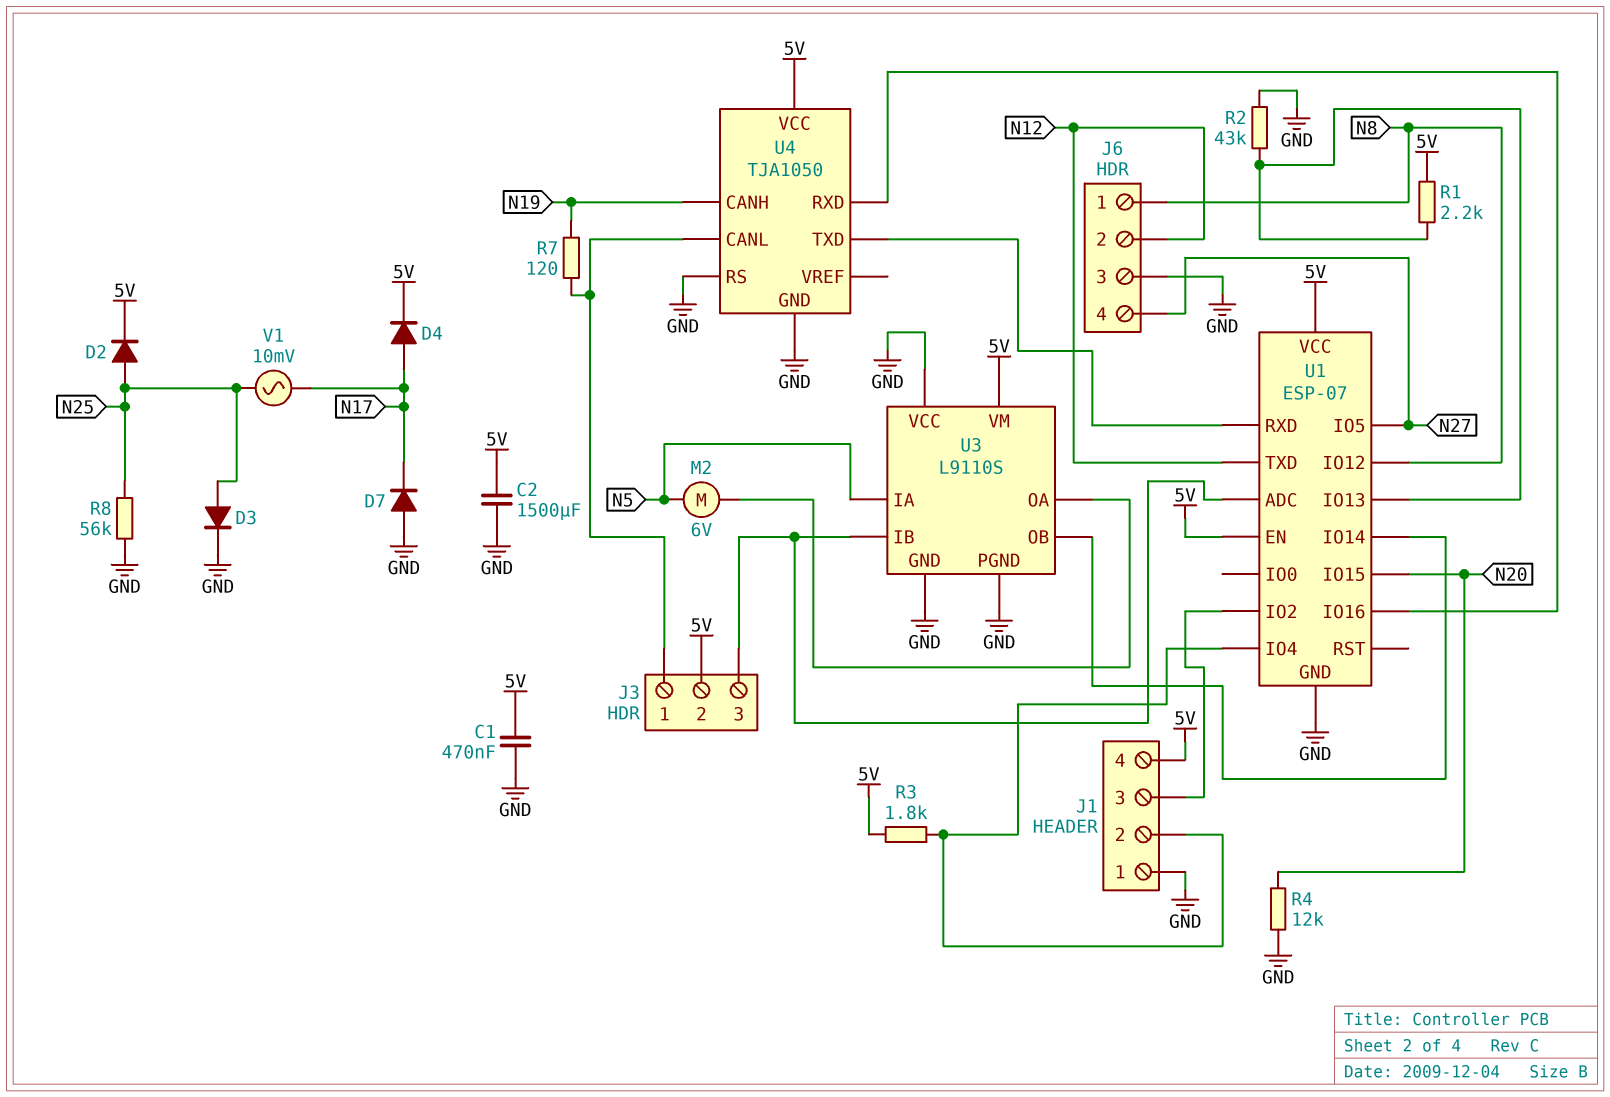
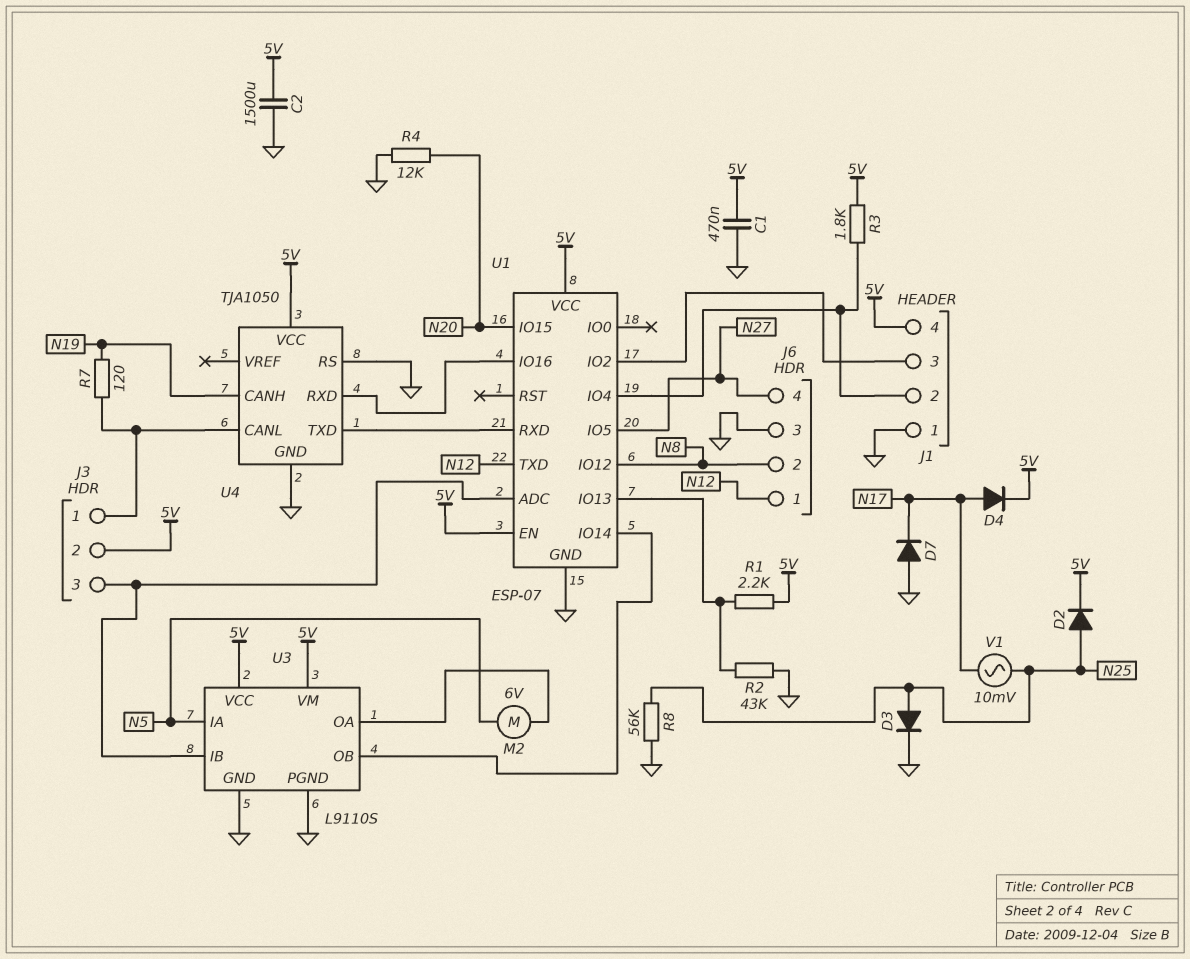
J6 pin 1: N8 -> N12
J6 pin 2: N12 -> N8
U3 pin VCC: GND -> 5V

